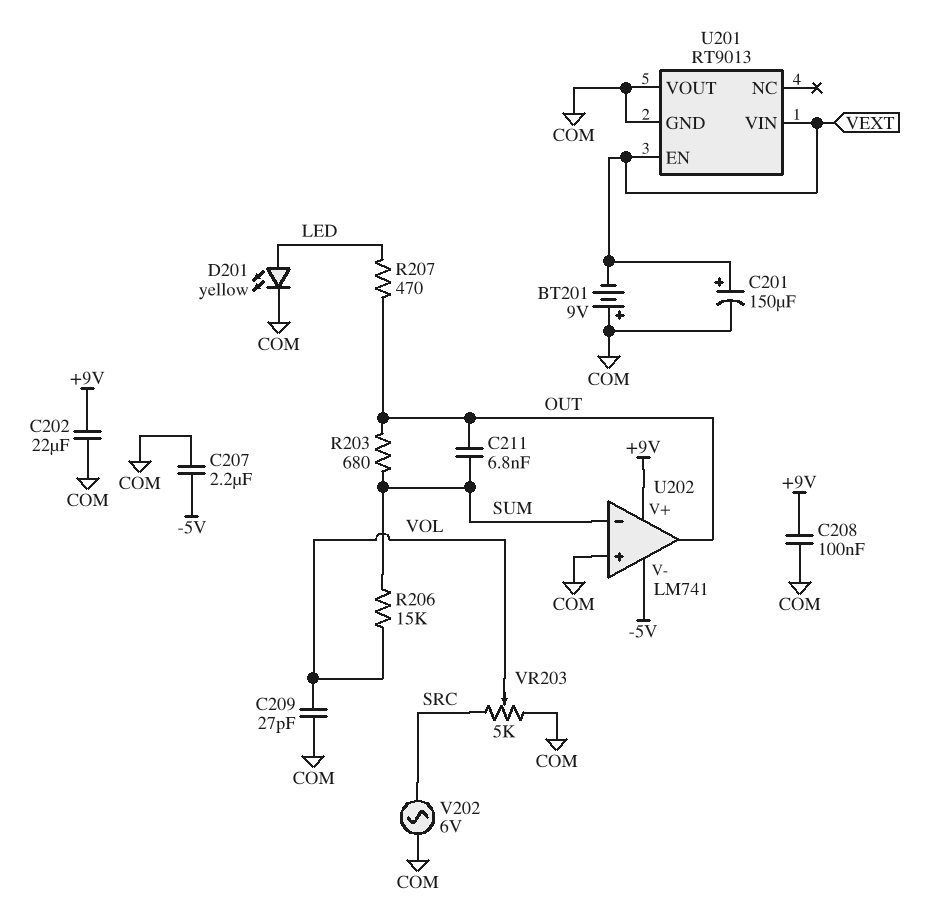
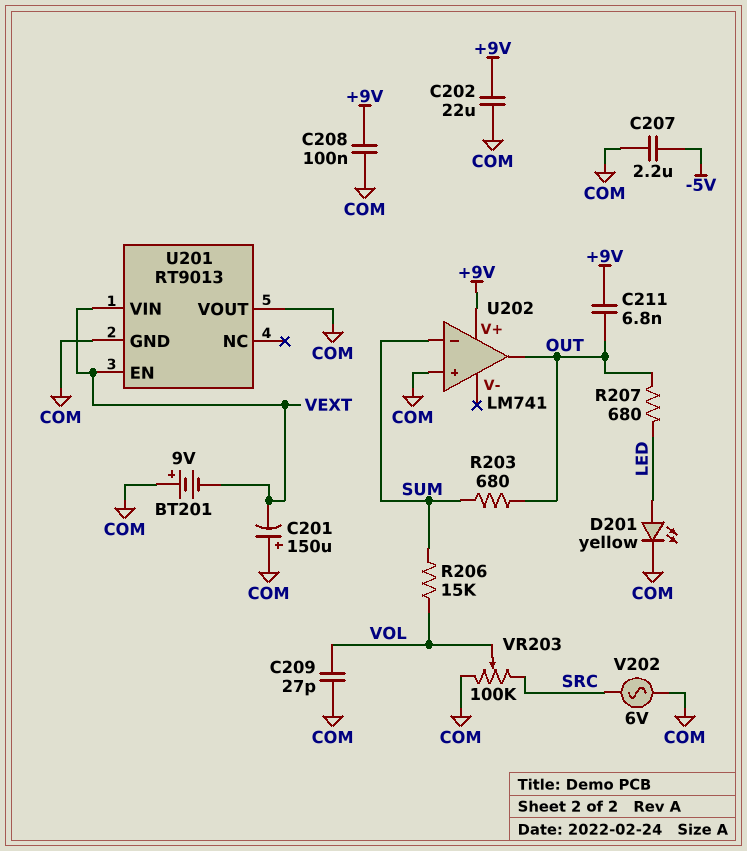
C201: 150uF (plus VEXT, minus COM) -> 150uF (plus COM, minus VEXT)
C211: 6.8nF (OUT, SUM) -> 6.8nF (+9V, OUT)
R207: 470 (LED, OUT) -> 680 (LED, OUT)
U202 pin V-: -5V -> none
VR203: 5k (COM, SRC, wiper VOL) -> 100k (COM, SRC, wiper VOL)

